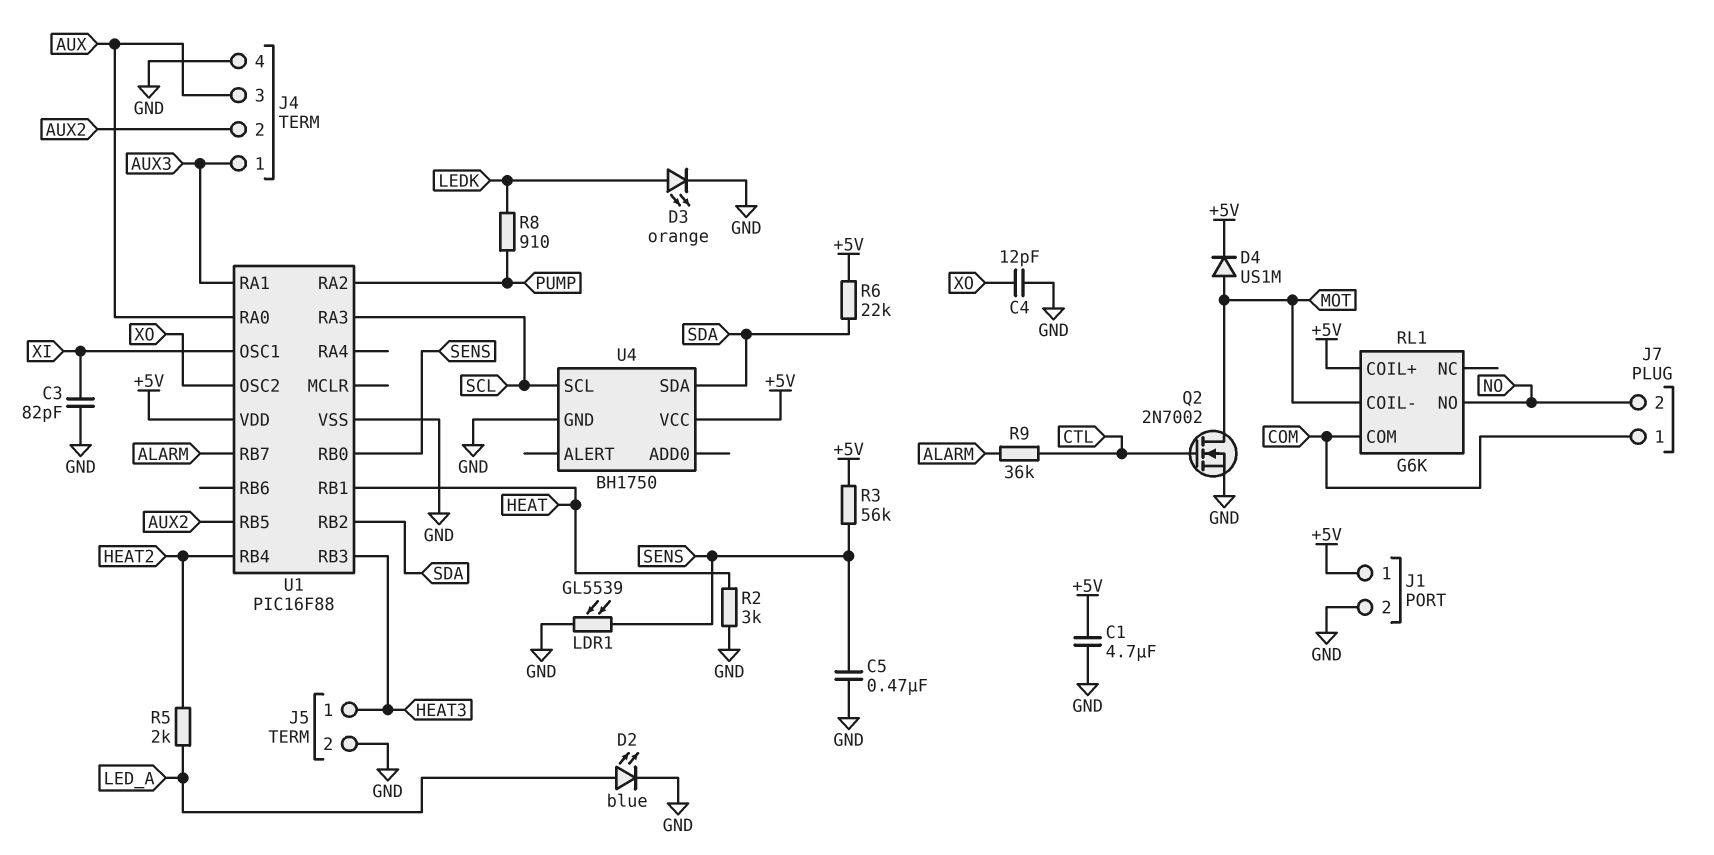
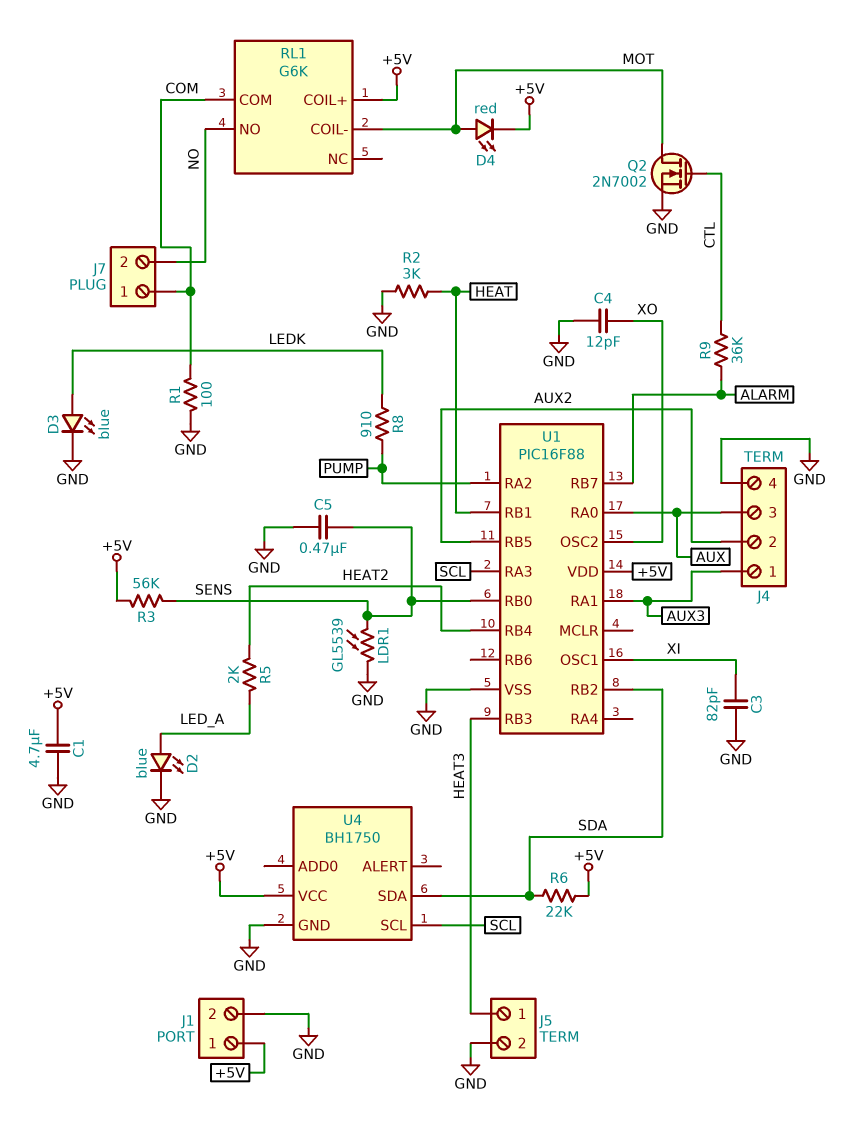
D3: LED orange (A LEDK, K GND) -> LED blue (A LEDK, K GND)
D4: diode US1M (A MOT, K +5V) -> LED red (A MOT, K +5V)
R1: none -> 100 (COM, GND)

